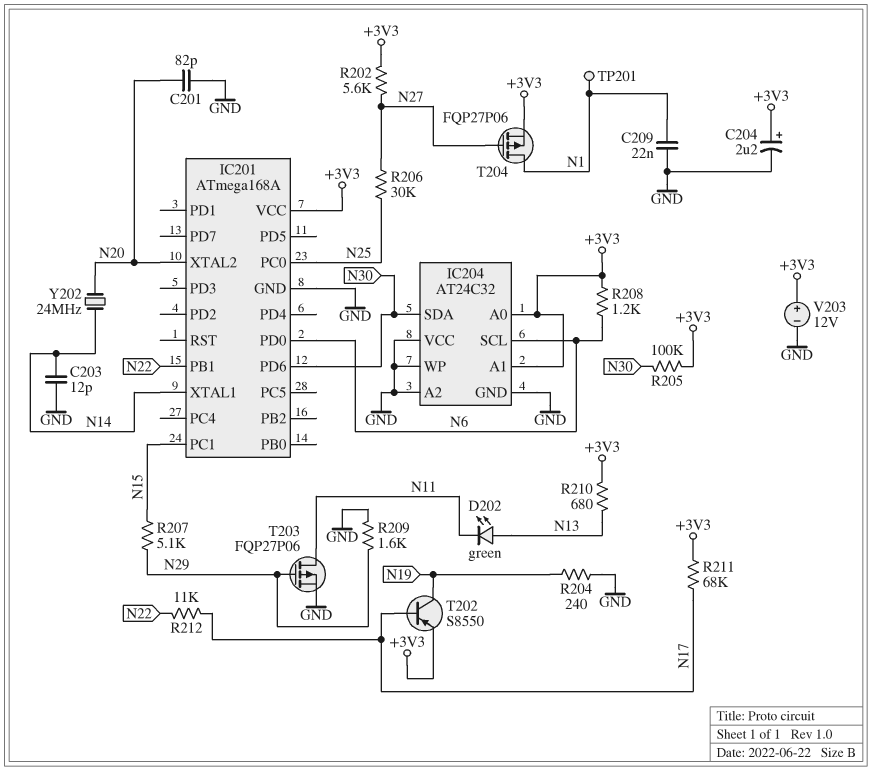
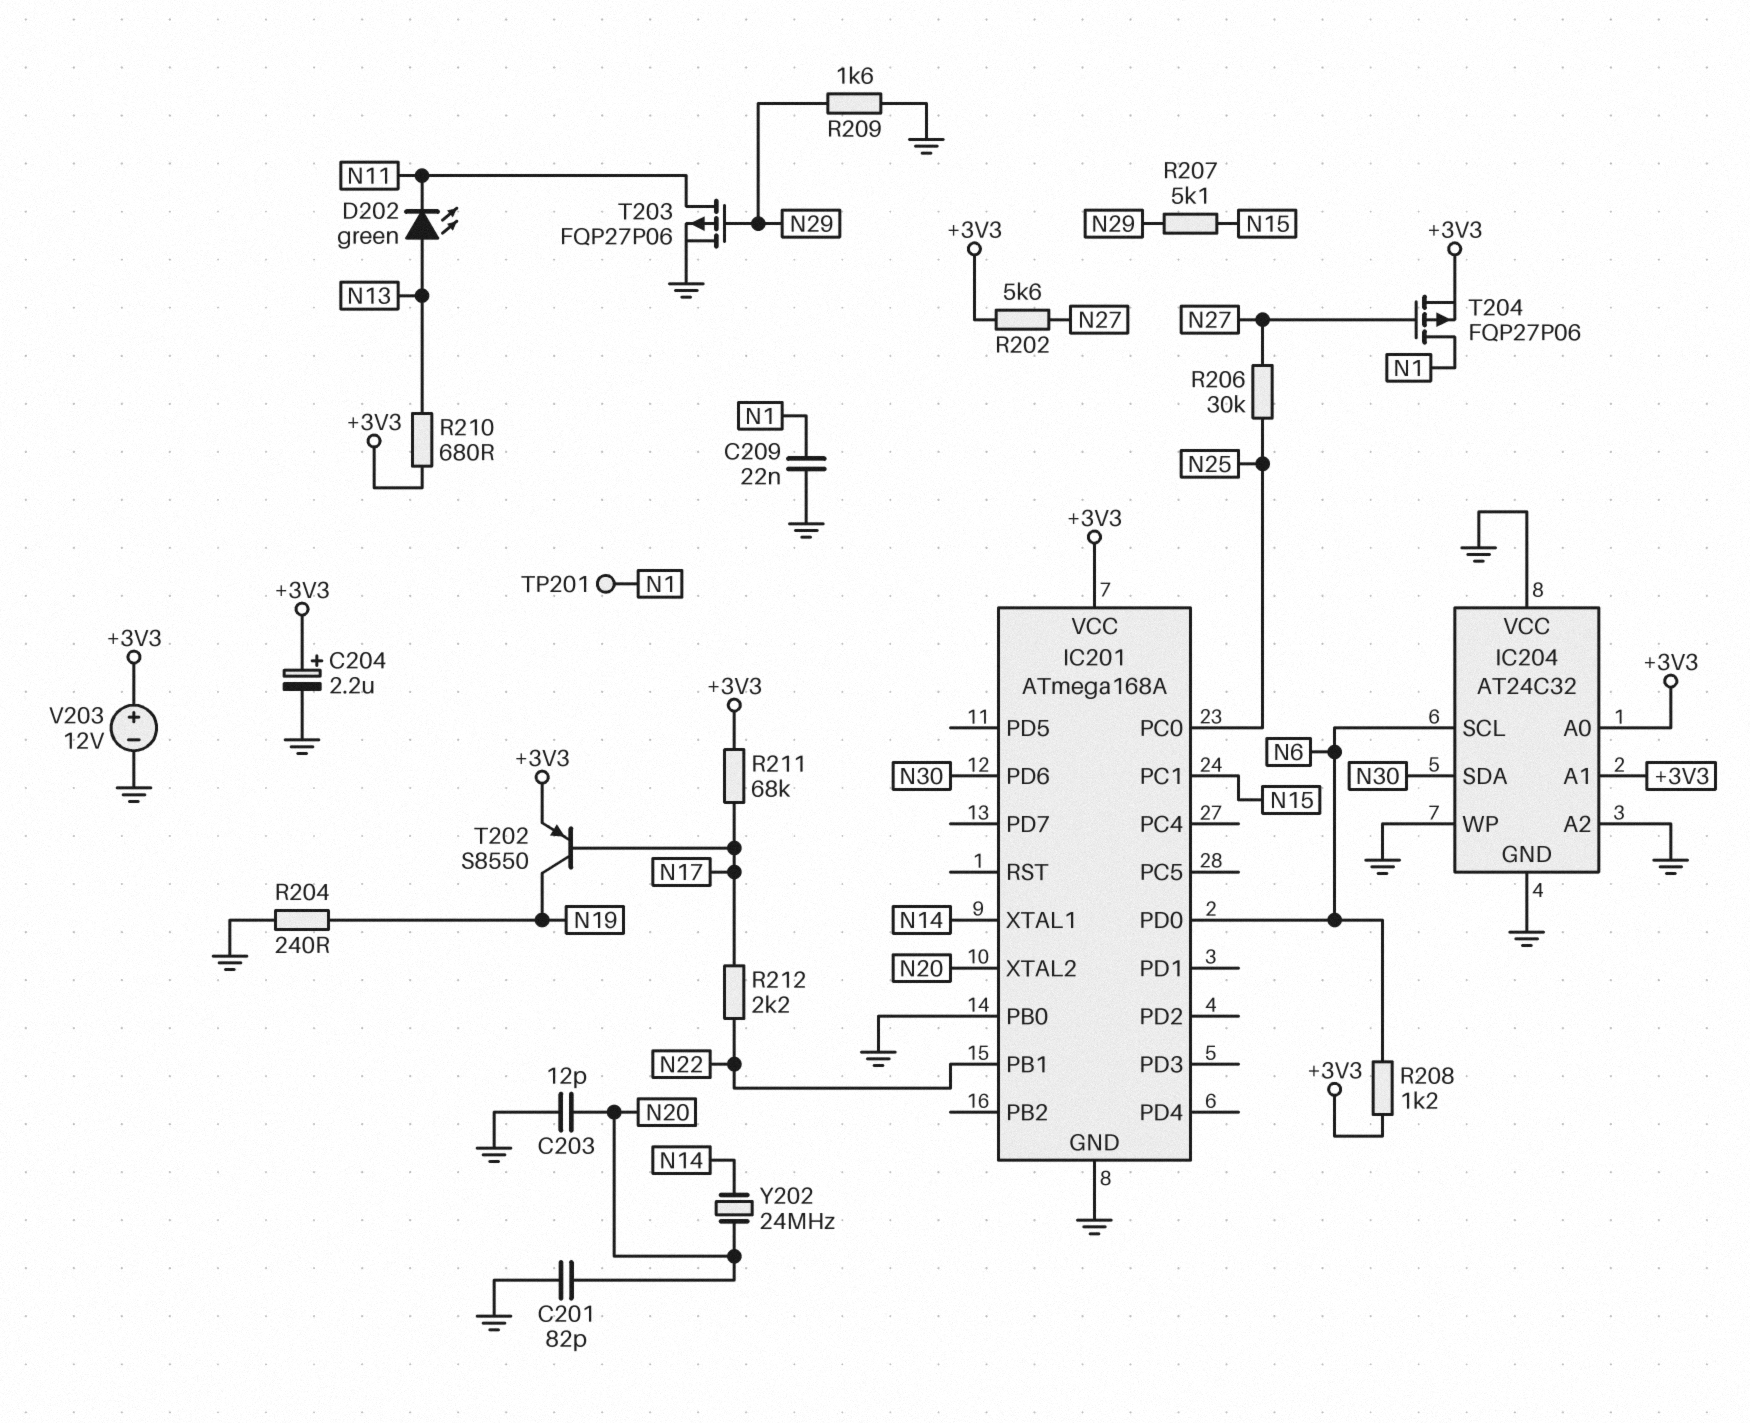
C203: 12pF (GND, N14) -> 12pF (GND, N20)
IC201 pin PB0: none -> GND
R205: 100k (+3V3, N30) -> none
R212: 11k (N17, N22) -> 2.2k (N17, N22)

